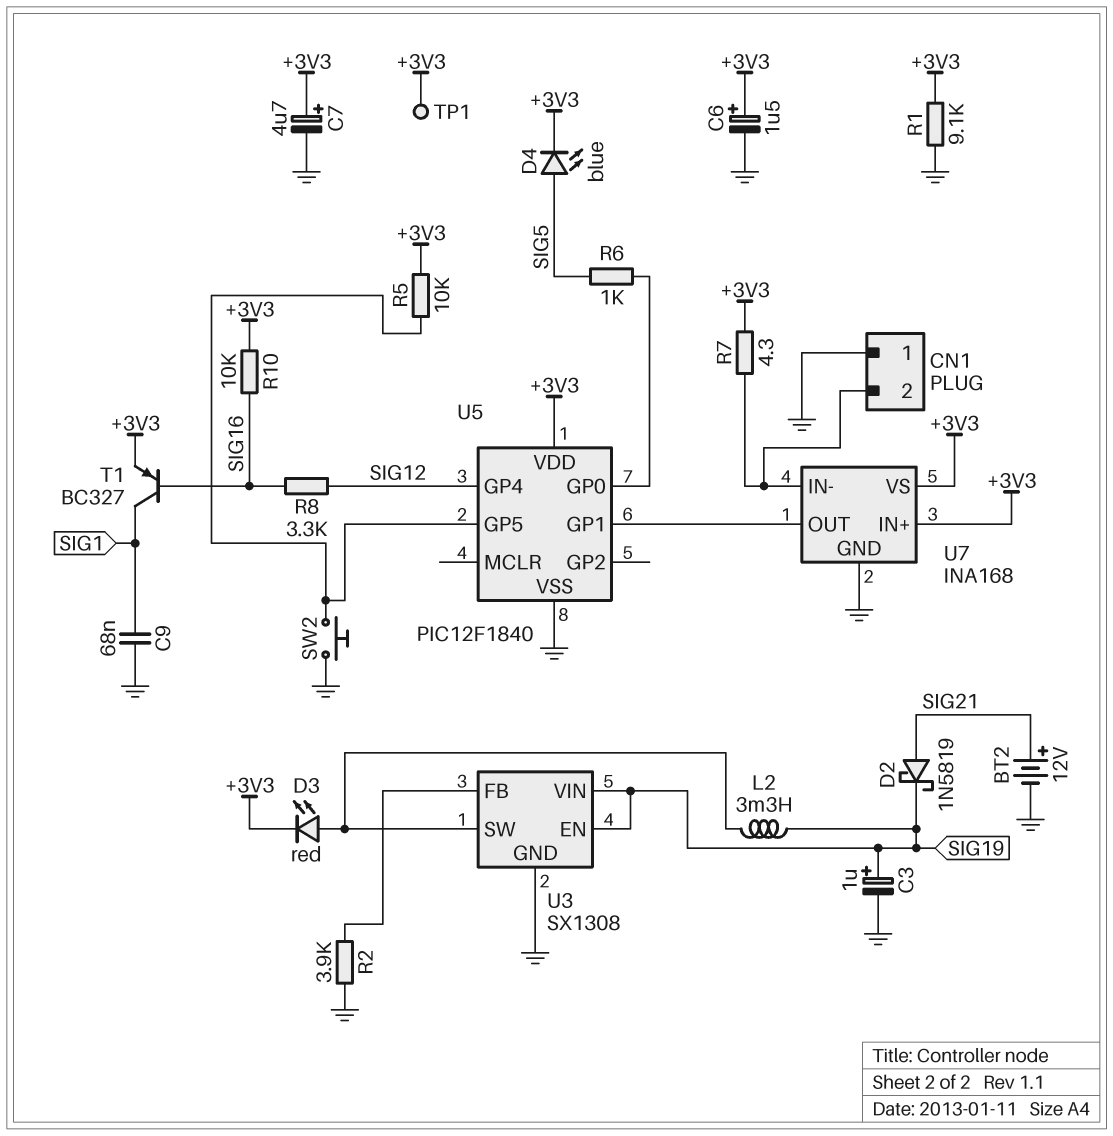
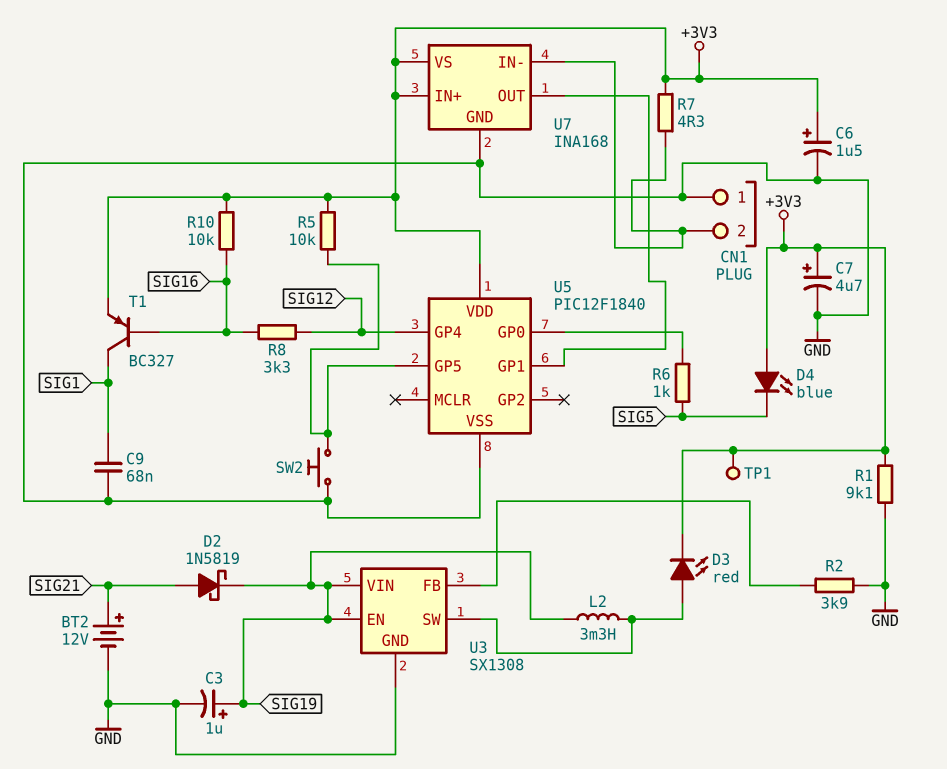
D4: LED blue (A SIG5, K +3V3) -> LED blue (A +3V3, K SIG5)

